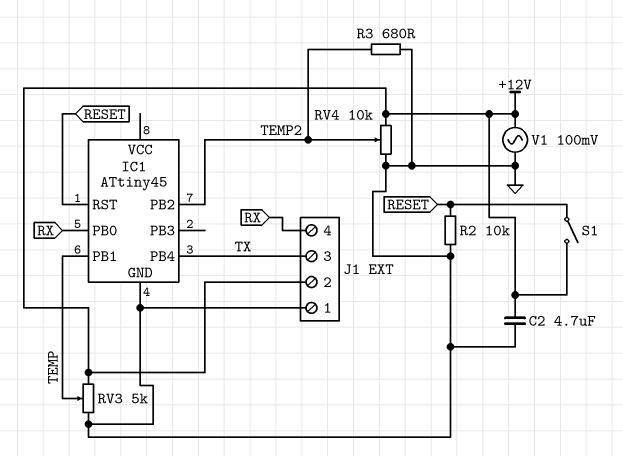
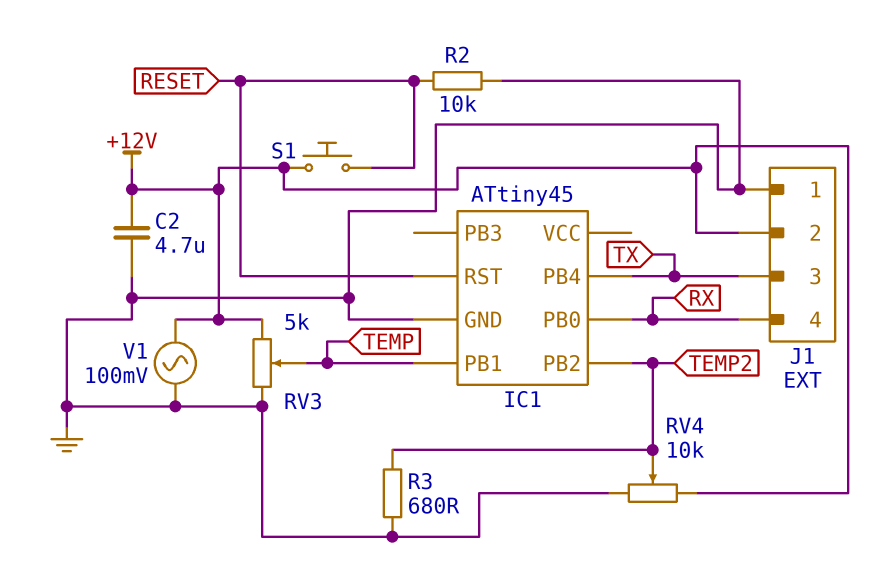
S1: switch (+12V, RESET) -> button (+12V, RESET)

